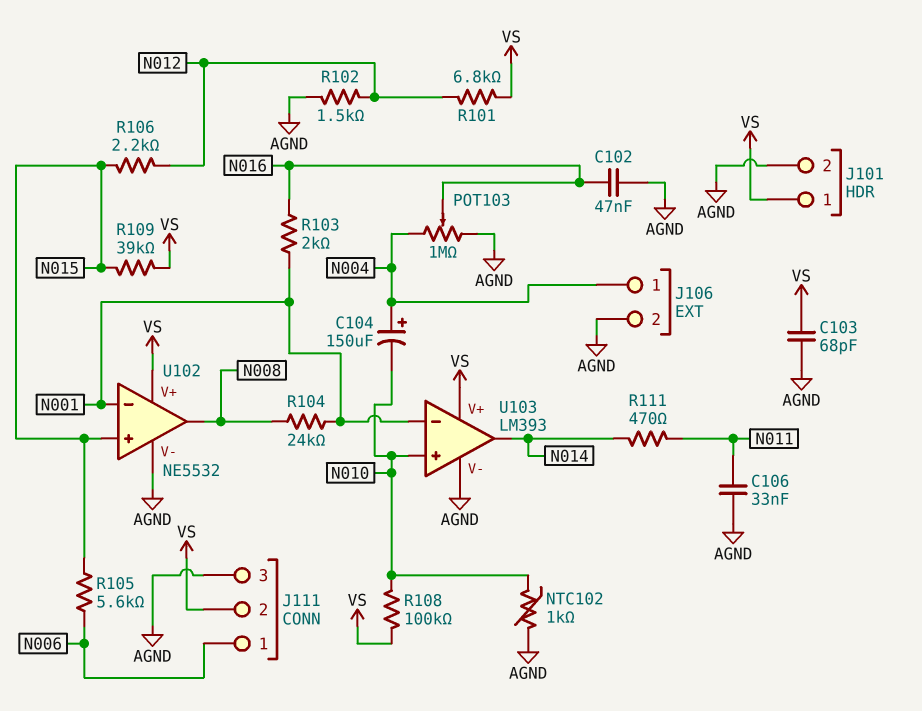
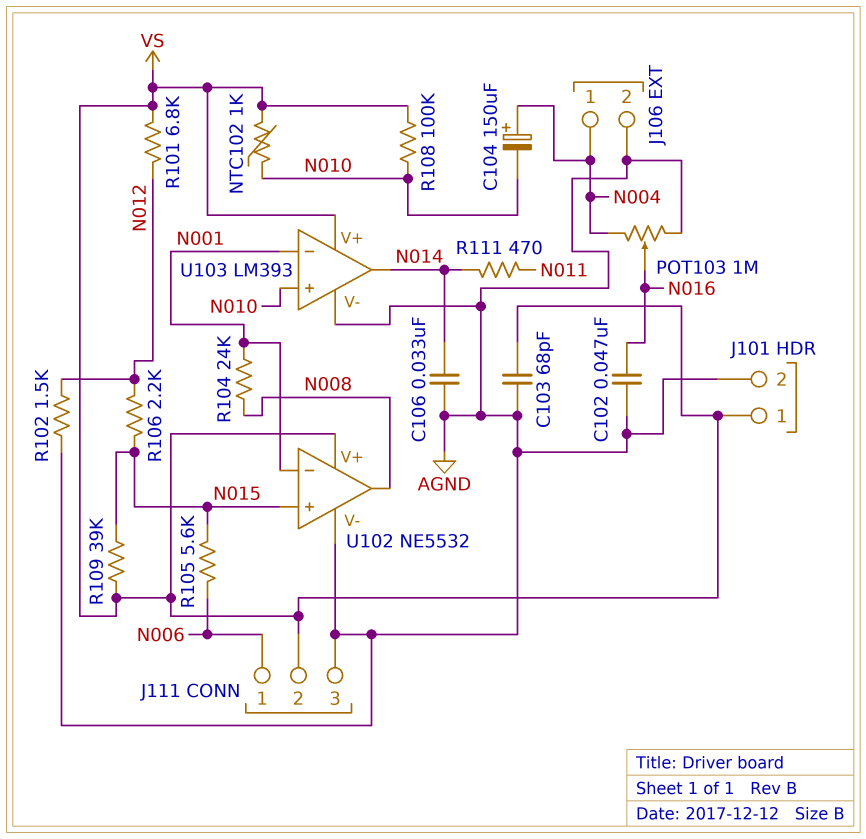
C106: 33nF (AGND, N011) -> 33nF (AGND, N014)
NTC102: 1k (AGND, N010) -> 1k (N010, VS)
R103: 2k (N001, N016) -> none

